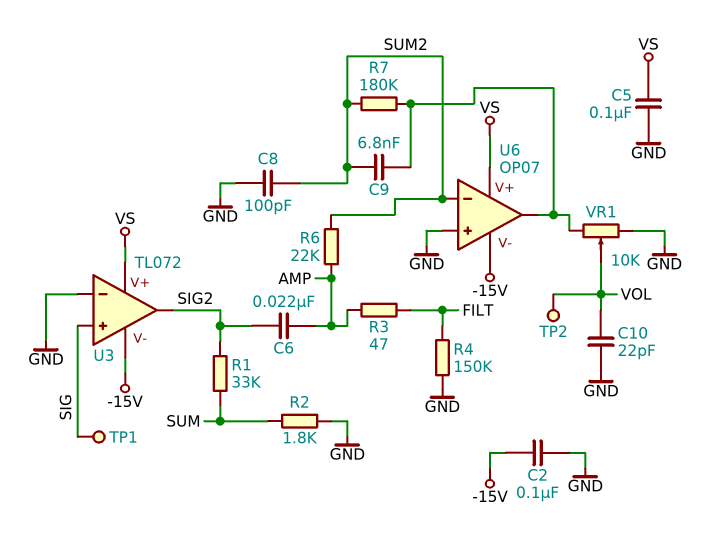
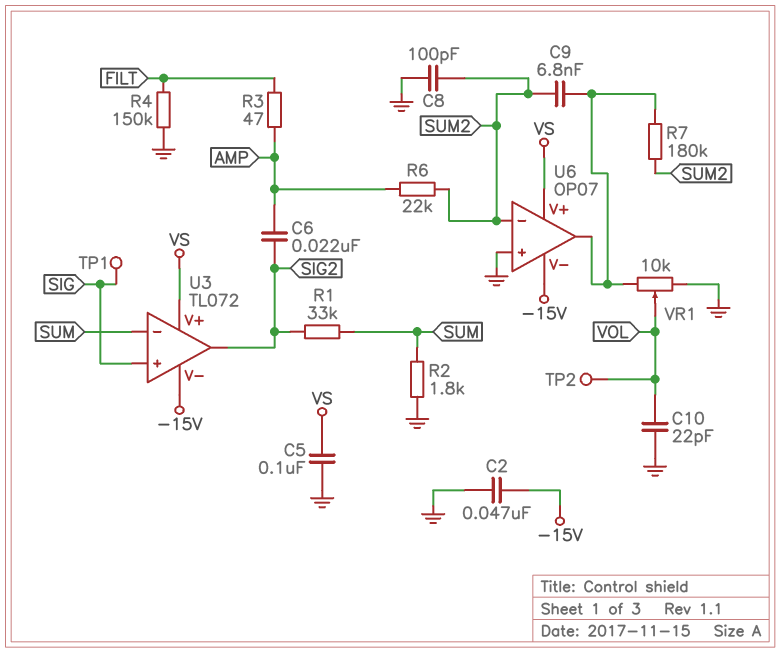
C2: 100nF (-15V, GND) -> 47nF (-15V, GND)
U3 pin in-: GND -> SUM

